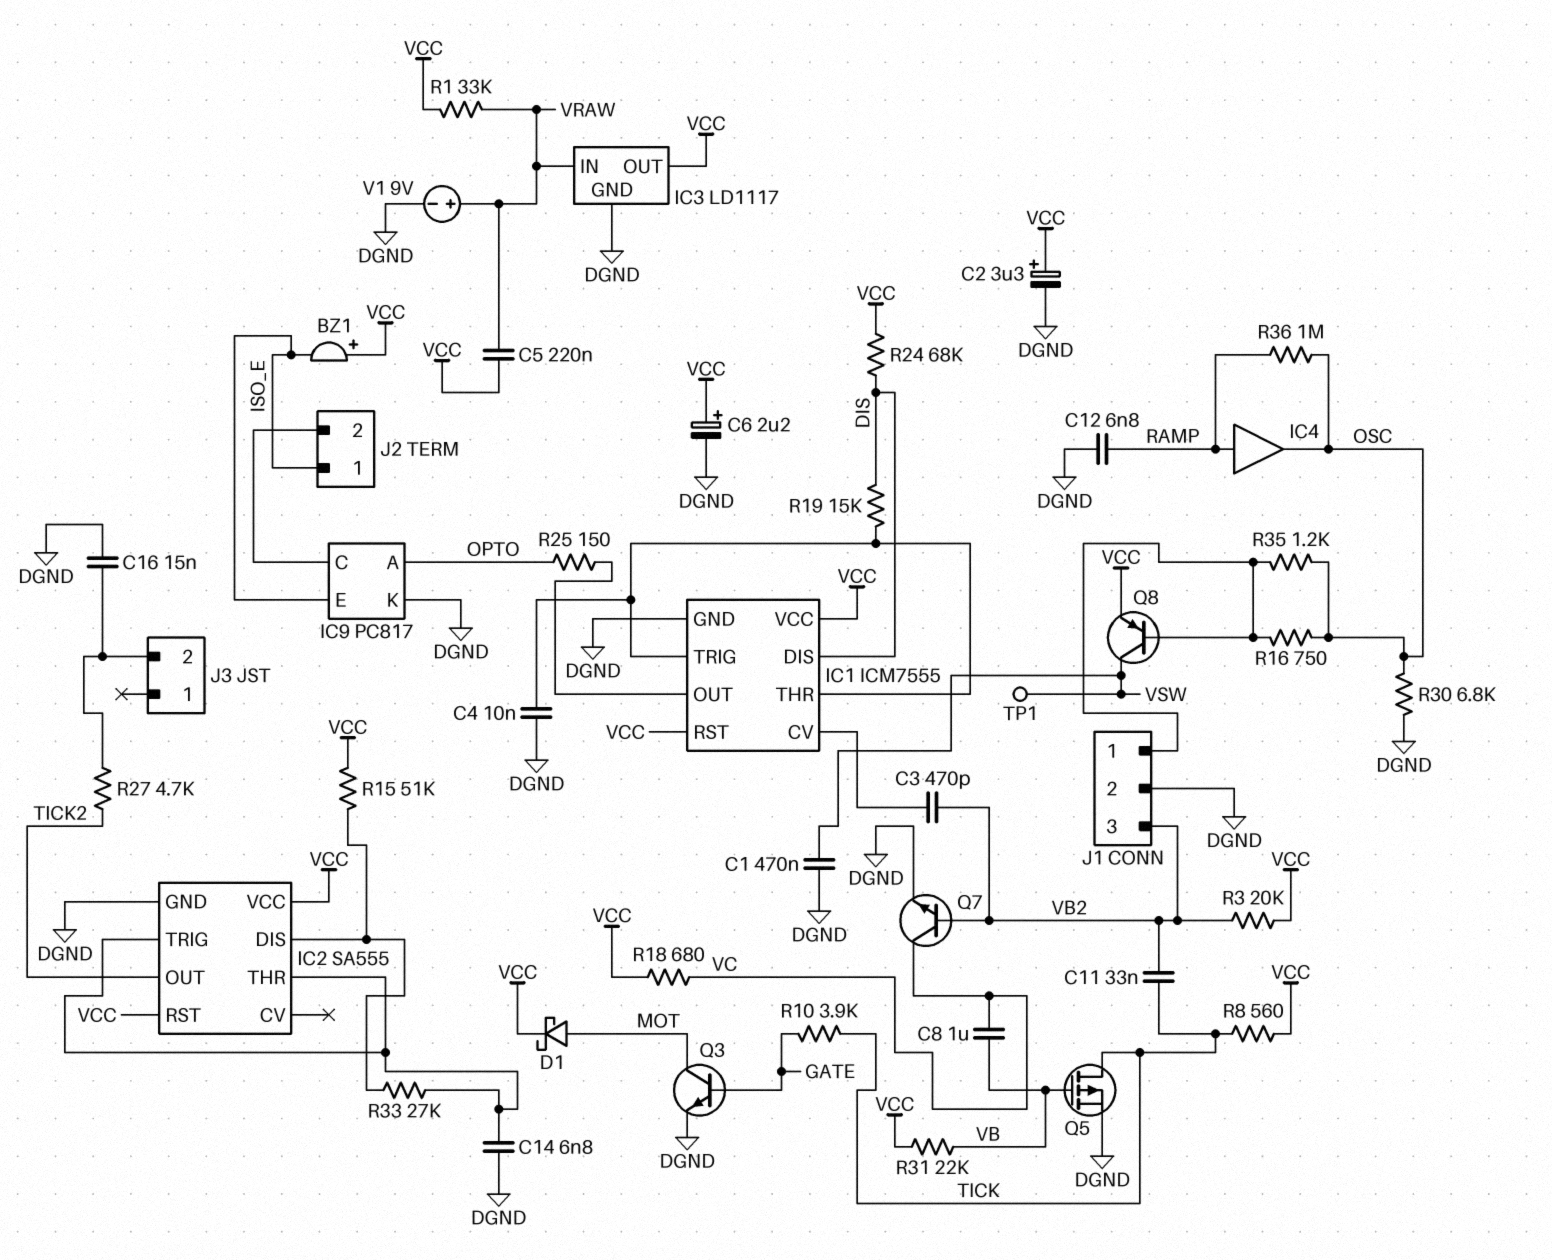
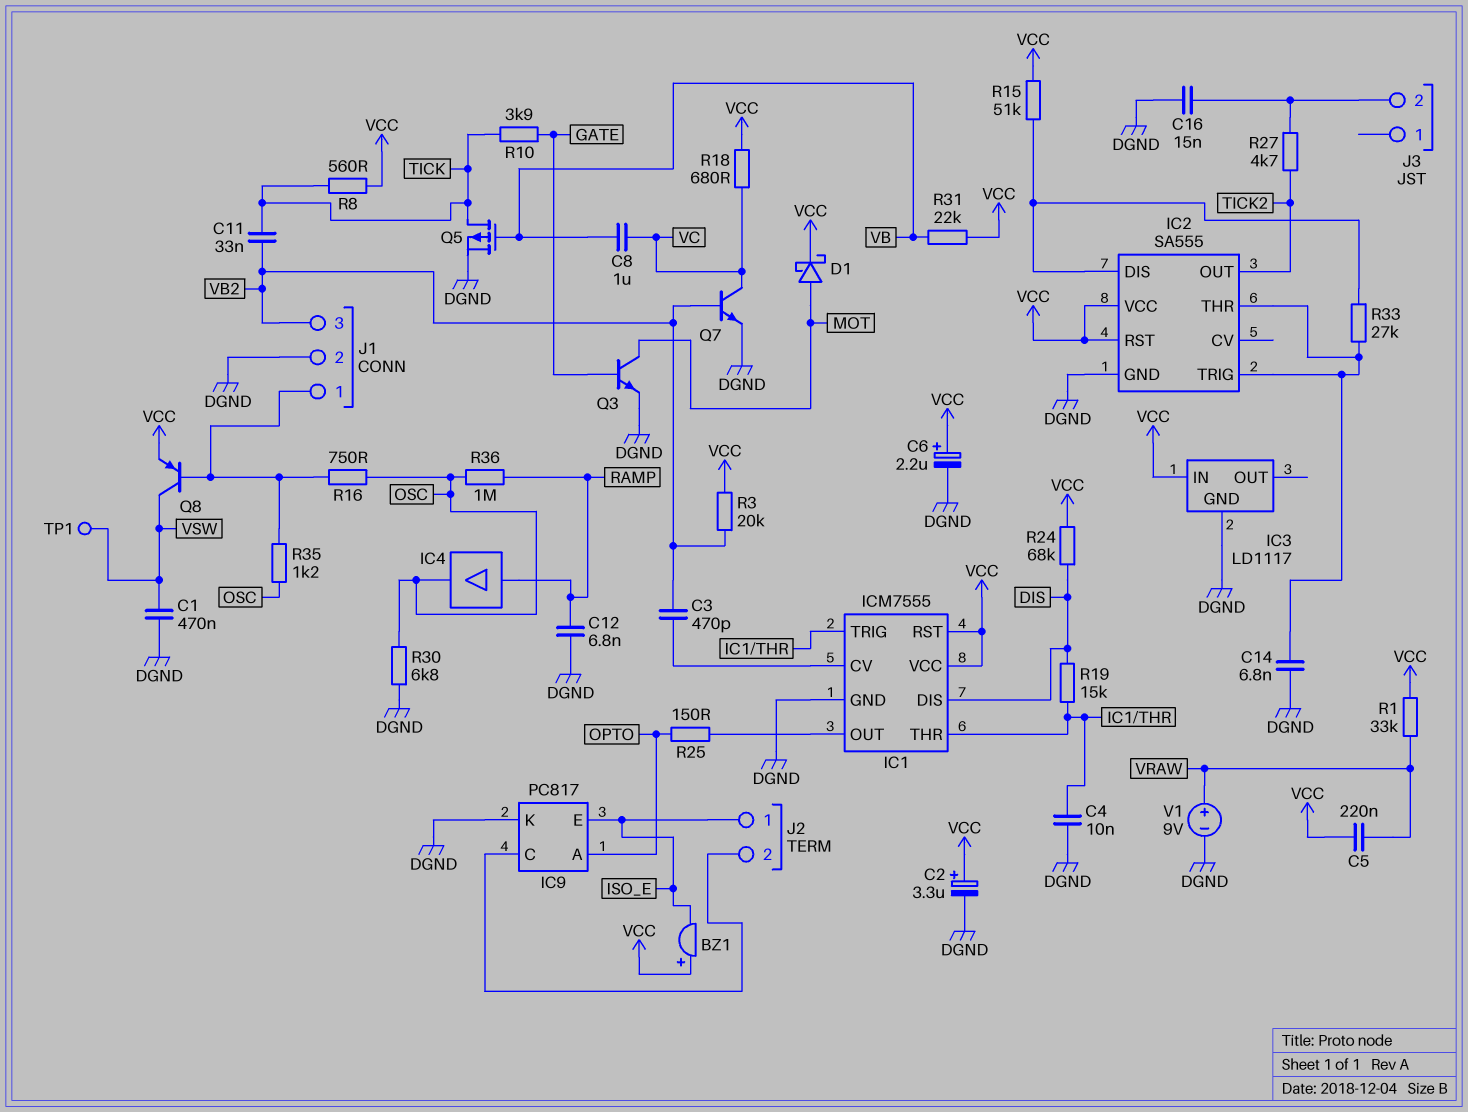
IC3 pin IN: VRAW -> VCC
IC3 pin OUT: VCC -> none

